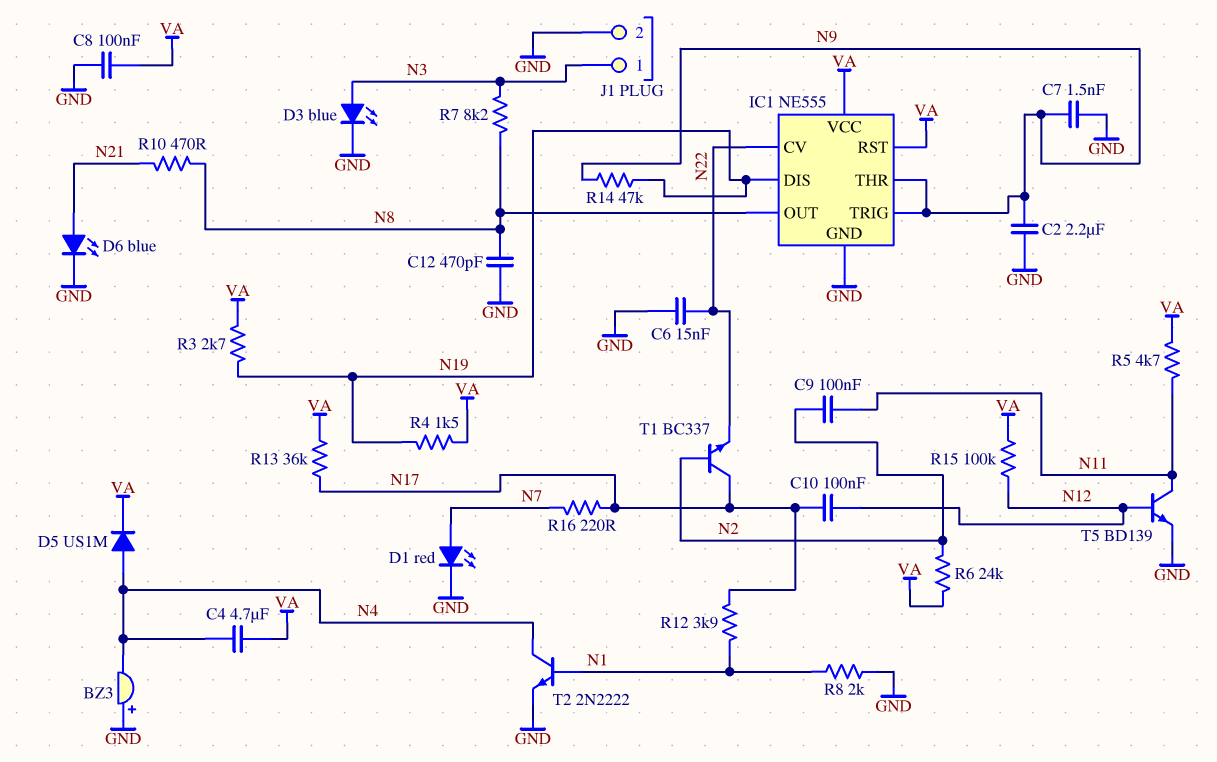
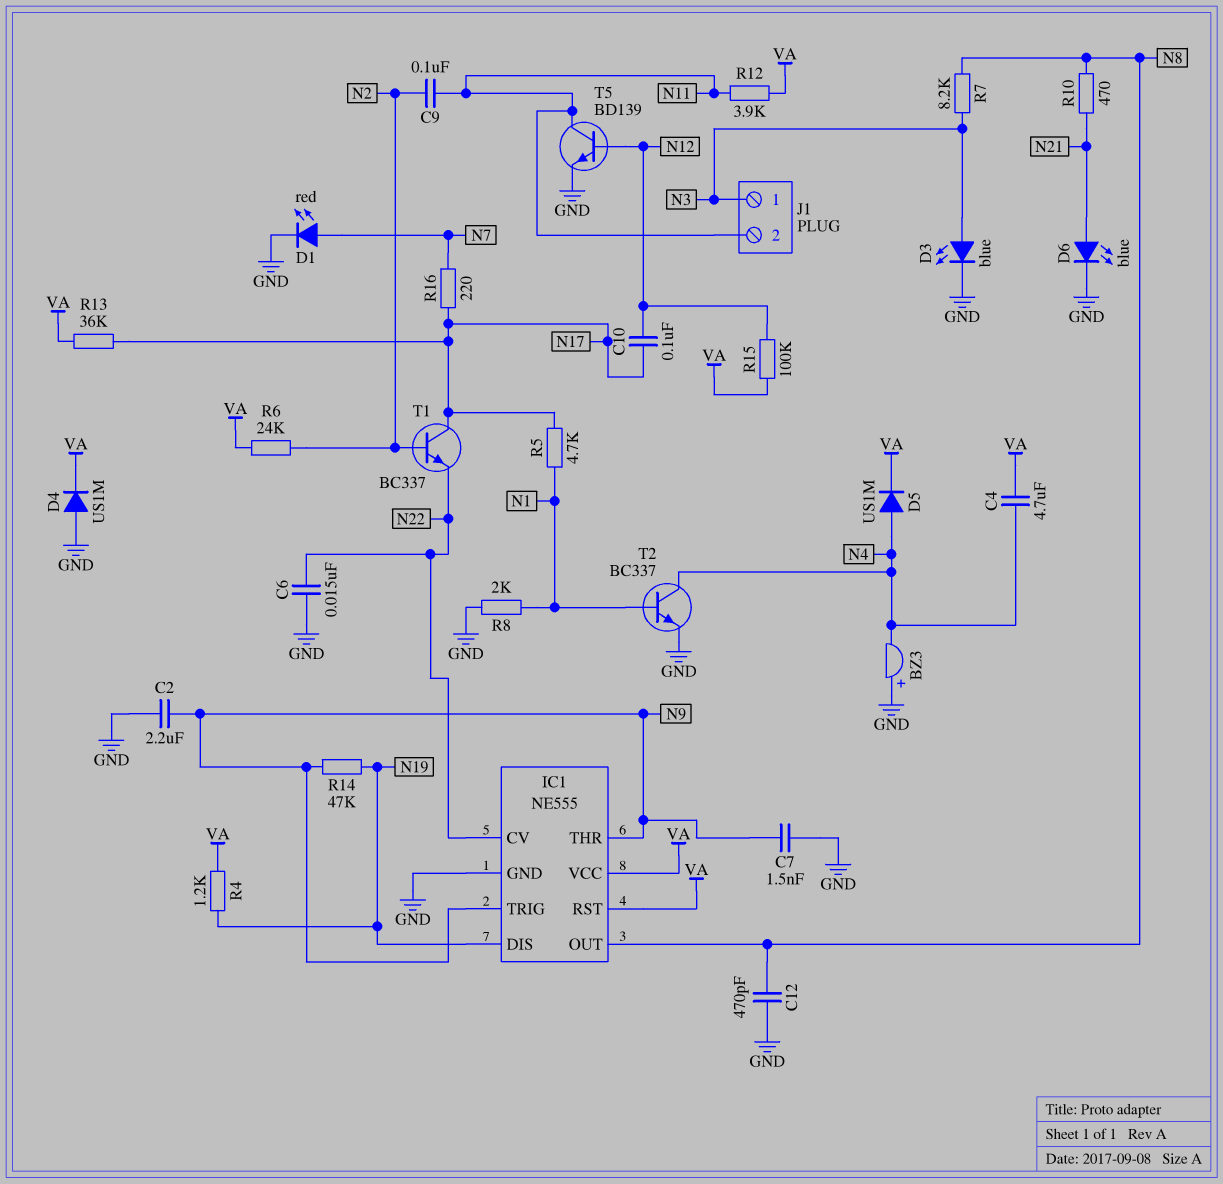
C8: 100nF (GND, VA) -> none
D4: none -> diode US1M (A GND, K VA)
J1 pin 2: GND -> N11
R3: 2.7k (N19, VA) -> none
R4: 1.5k (N19, VA) -> 1.2k (N19, VA)
R5: 4.7k (N11, VA) -> 4.7k (N1, N17)
R12: 3.9k (N1, N17) -> 3.9k (N11, VA)
T2: NPN 2N2222 (B N1, C N4, E GND) -> NPN BC337 (B N1, C N4, E GND)

